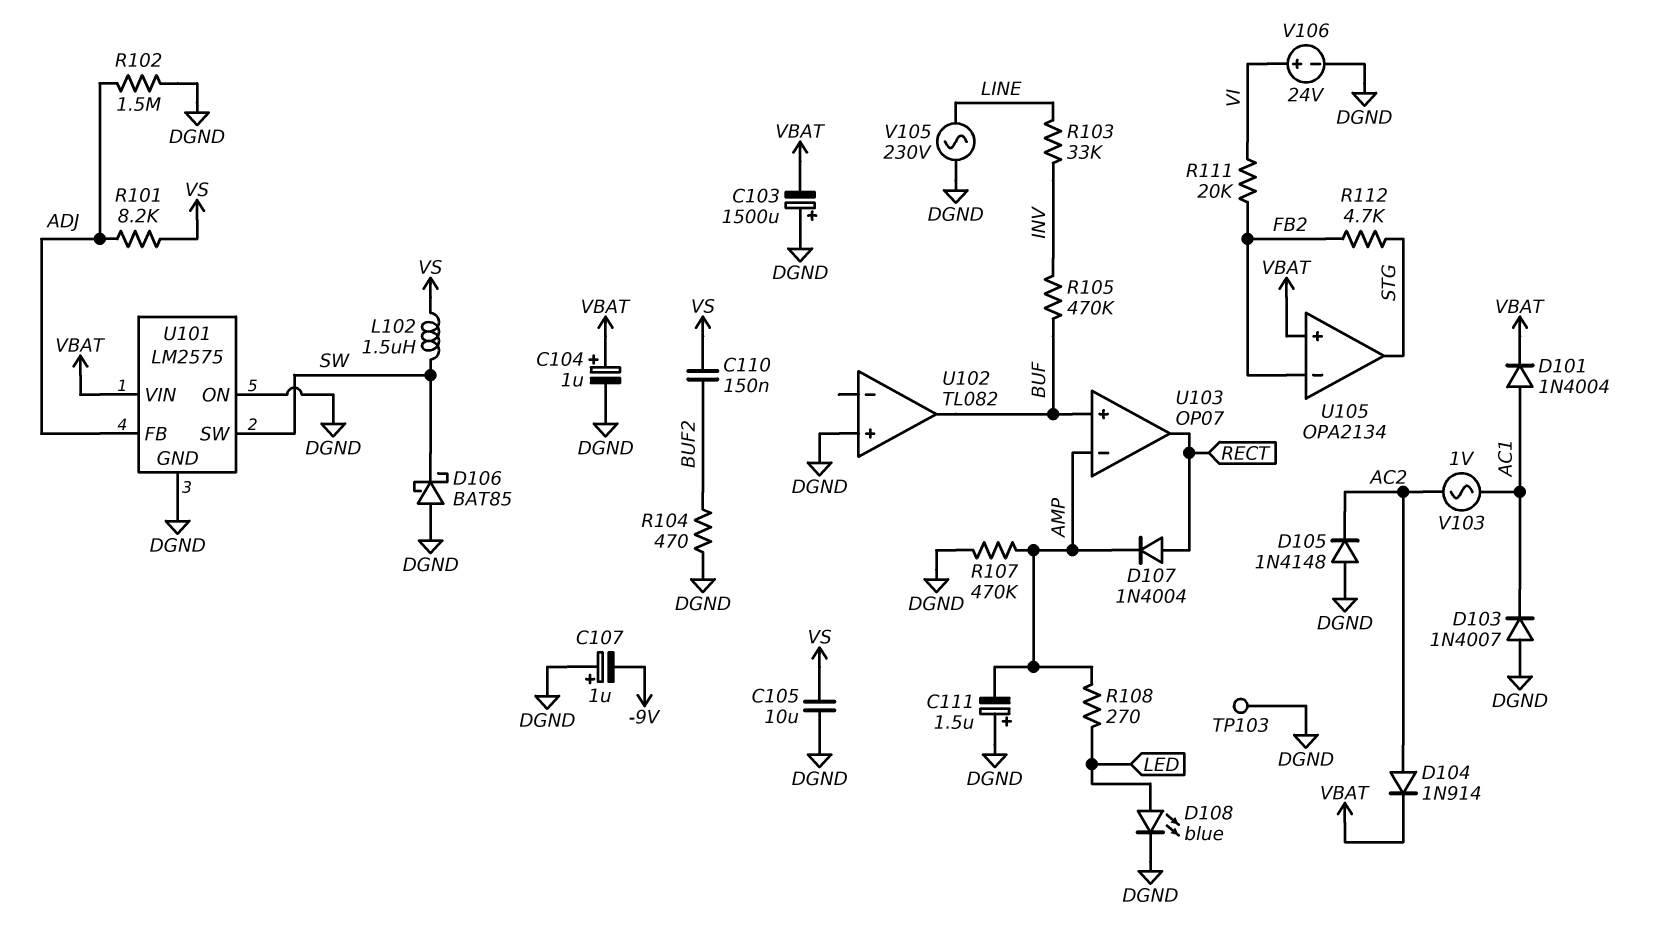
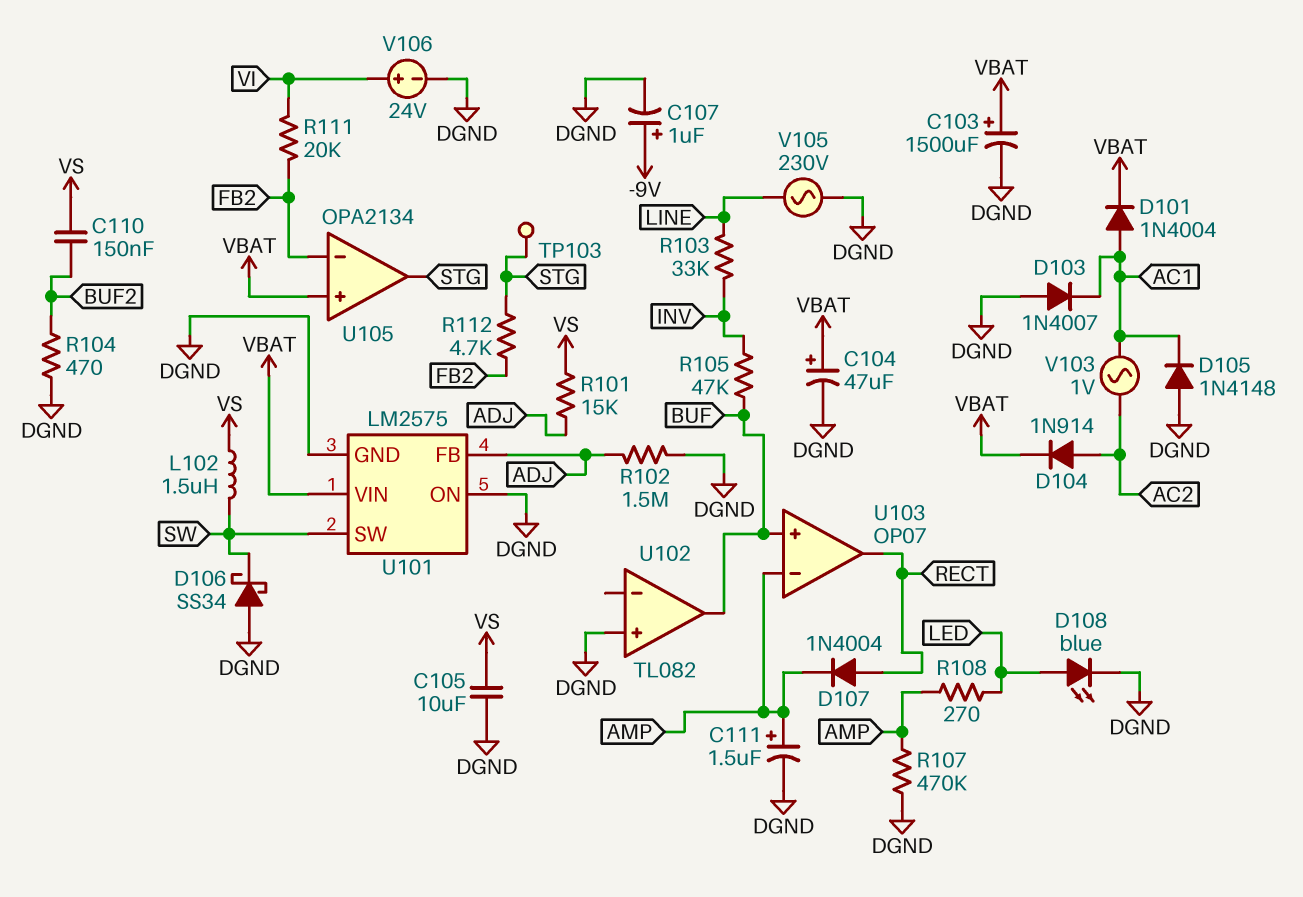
C103: 1500uF (plus DGND, minus VBAT) -> 1500uF (plus VBAT, minus DGND)
C104: 1uF (plus VBAT, minus DGND) -> 47uF (plus VBAT, minus DGND)
C107: 1uF (plus DGND, minus -9V) -> 1uF (plus -9V, minus DGND)
C111: 1.5uF (plus DGND, minus AMP) -> 1.5uF (plus AMP, minus DGND)
D105: diode 1N4148 (A DGND, K AC2) -> diode 1N4148 (A DGND, K AC1)
D106: schottky BAT85 (A DGND, K SW) -> schottky SS34 (A DGND, K SW)
R101: 8.2k (ADJ, VS) -> 15k (ADJ, VS)
R105: 470k (BUF, INV) -> 47k (BUF, INV)
TP103: test point (DGND) -> test point (STG)

